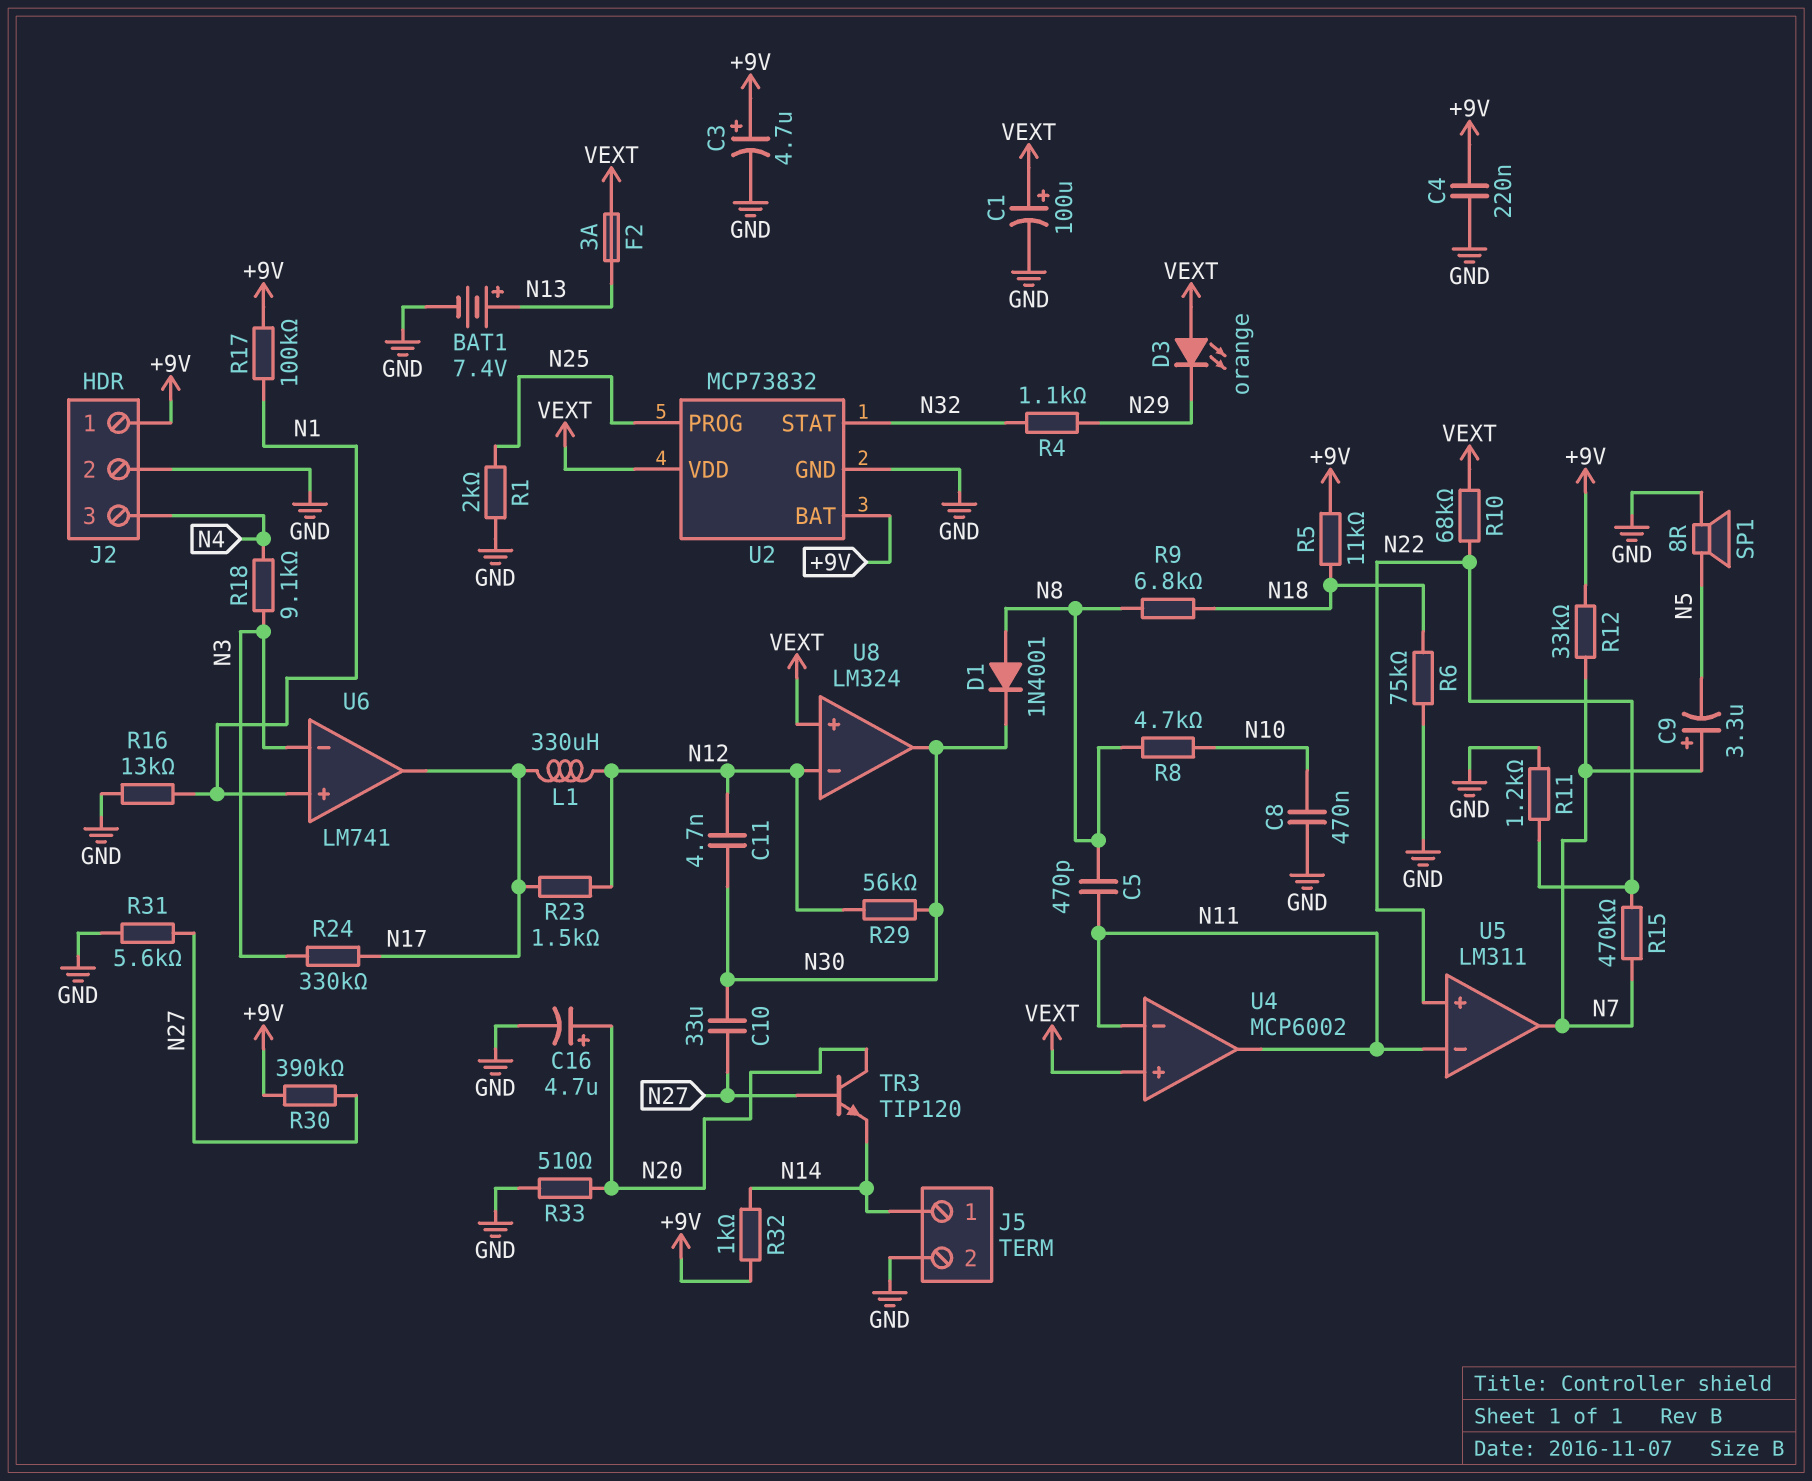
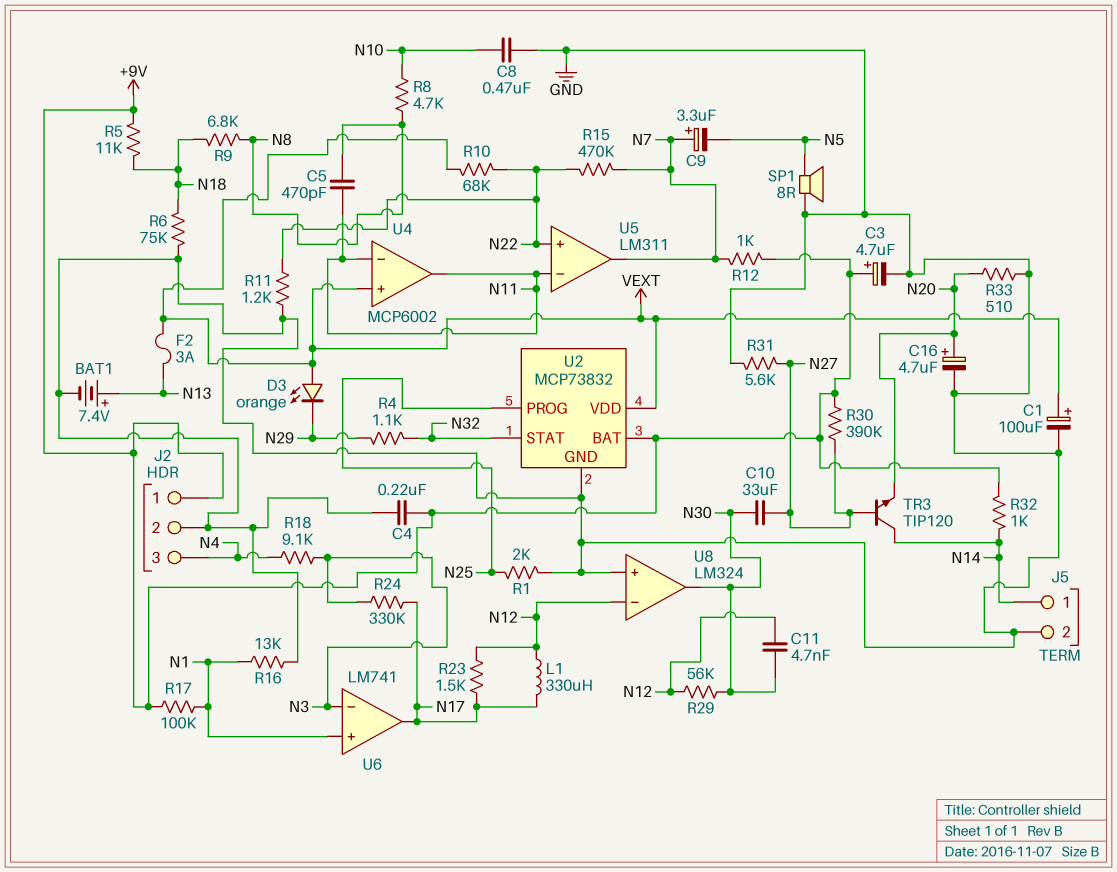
D1: diode 1N4001 (A N8, K N30) -> none
R12: 33k (+9V, N7) -> 1k (+9V, N7)
TR3: NPN TIP120 (B N27, C N20, E N14) -> NPN TIP120 (B N27, C N14, E N20)
U8 pin in+: VEXT -> GND

